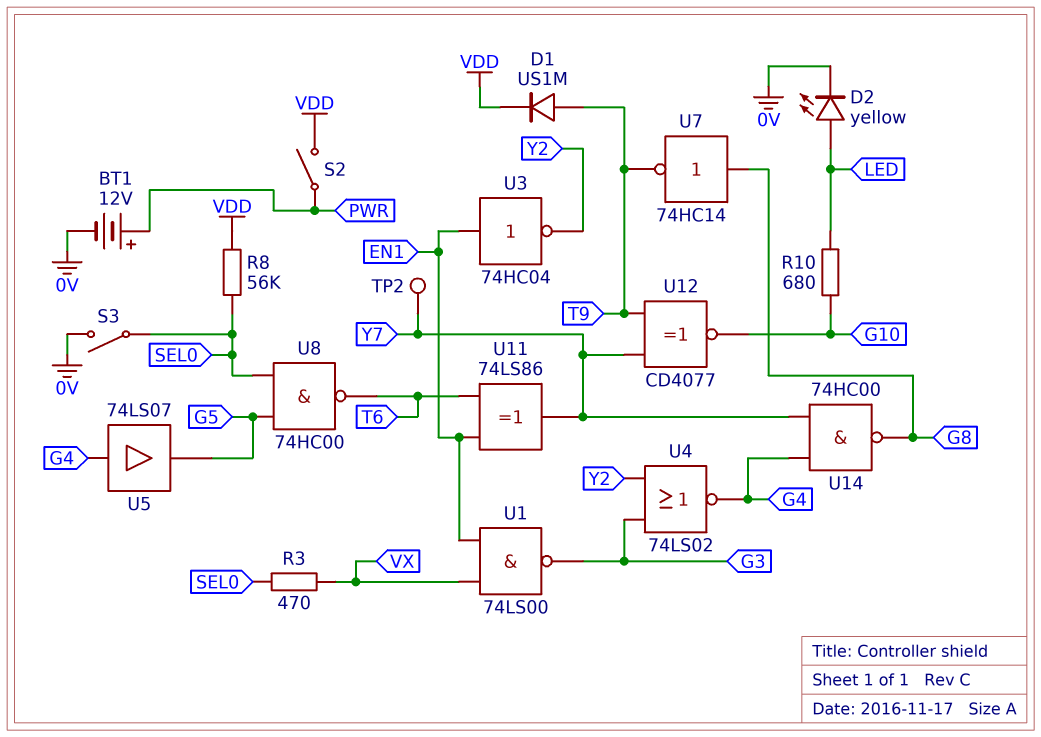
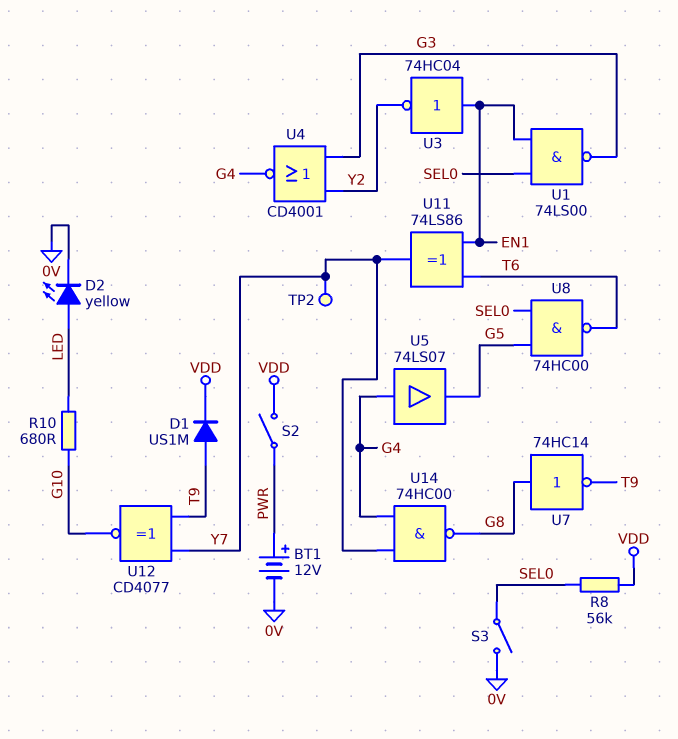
R3: 470 (SEL0, VX) -> none
U1: NAND 74LS00 (in EN1, in VX, out G3) -> NAND 74LS00 (in EN1, in SEL0, out G3)
U4: NOR 74LS02 (in G3, in Y2, out G4) -> NOR CD4001 (in G3, in Y2, out G4)

